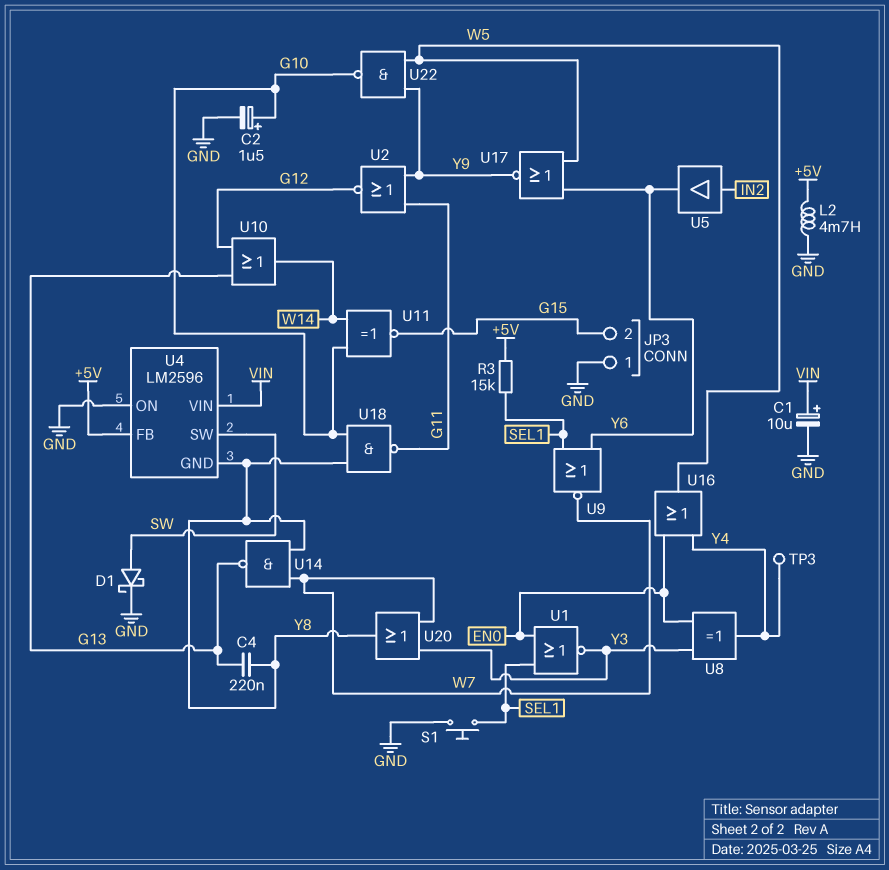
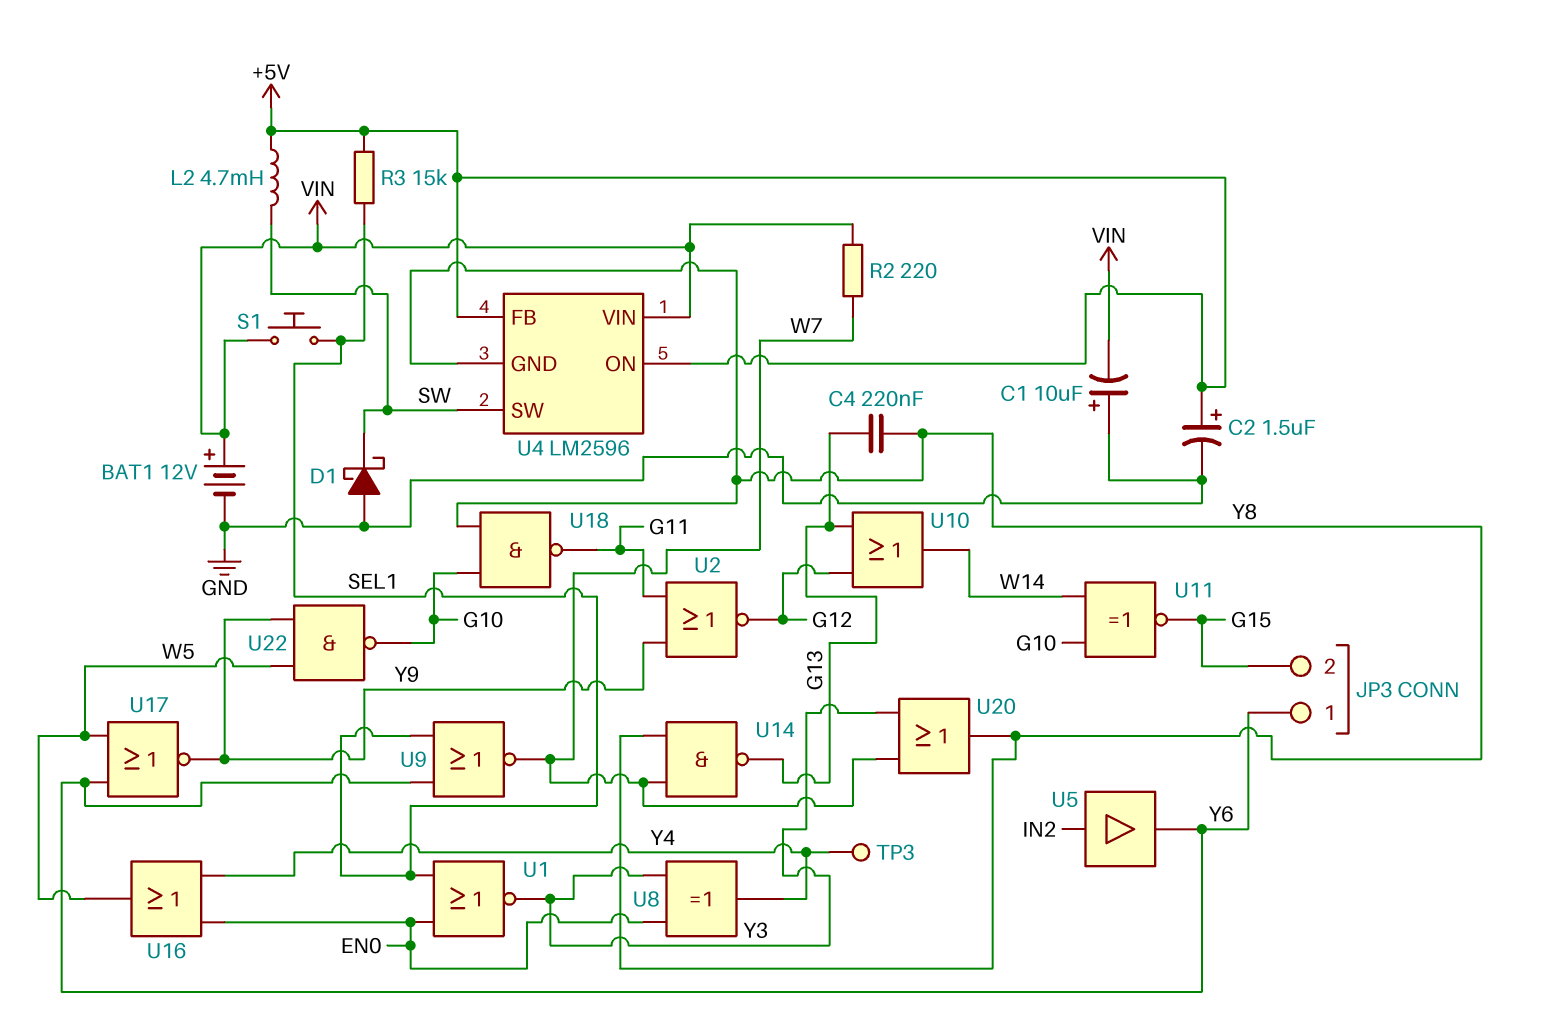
BAT1: none -> 12V (plus VIN, minus GND)
C1: 10uF (plus VIN, minus GND) -> 10uF (plus GND, minus VIN)
C2: 1.5uF (plus G10, minus GND) -> 1.5uF (plus +5V, minus GND)
D1: schottky (A SW, K GND) -> schottky (A GND, K SW)
JP3 pin 1: GND -> Y6
L2: 4.7mH (+5V, GND) -> 4.7mH (+5V, SW)
R2: none -> 220 (VIN, W7)
S1: button (GND, SEL1) -> button (SEL1, VIN)
U4 pin ON: GND -> +5V

